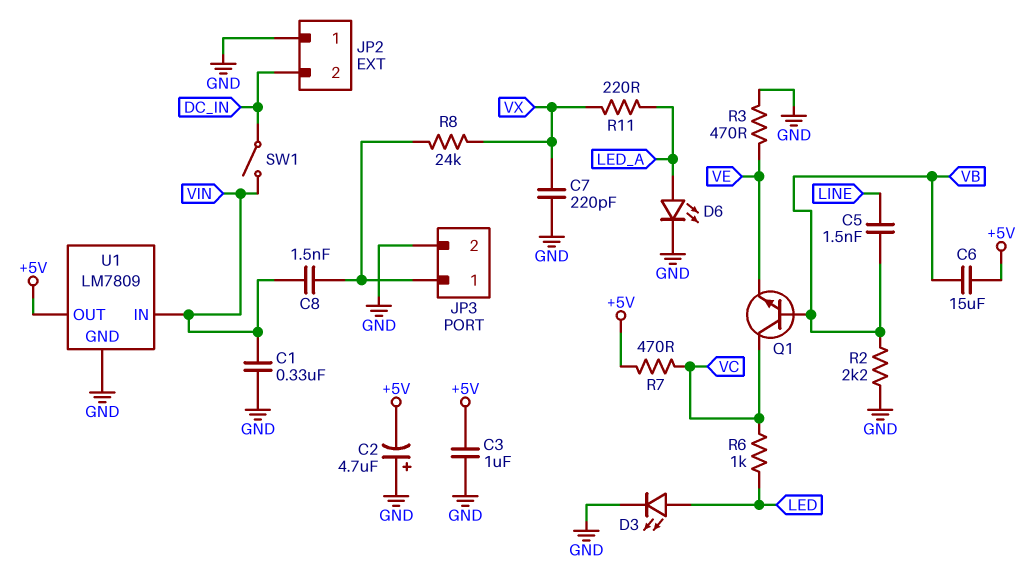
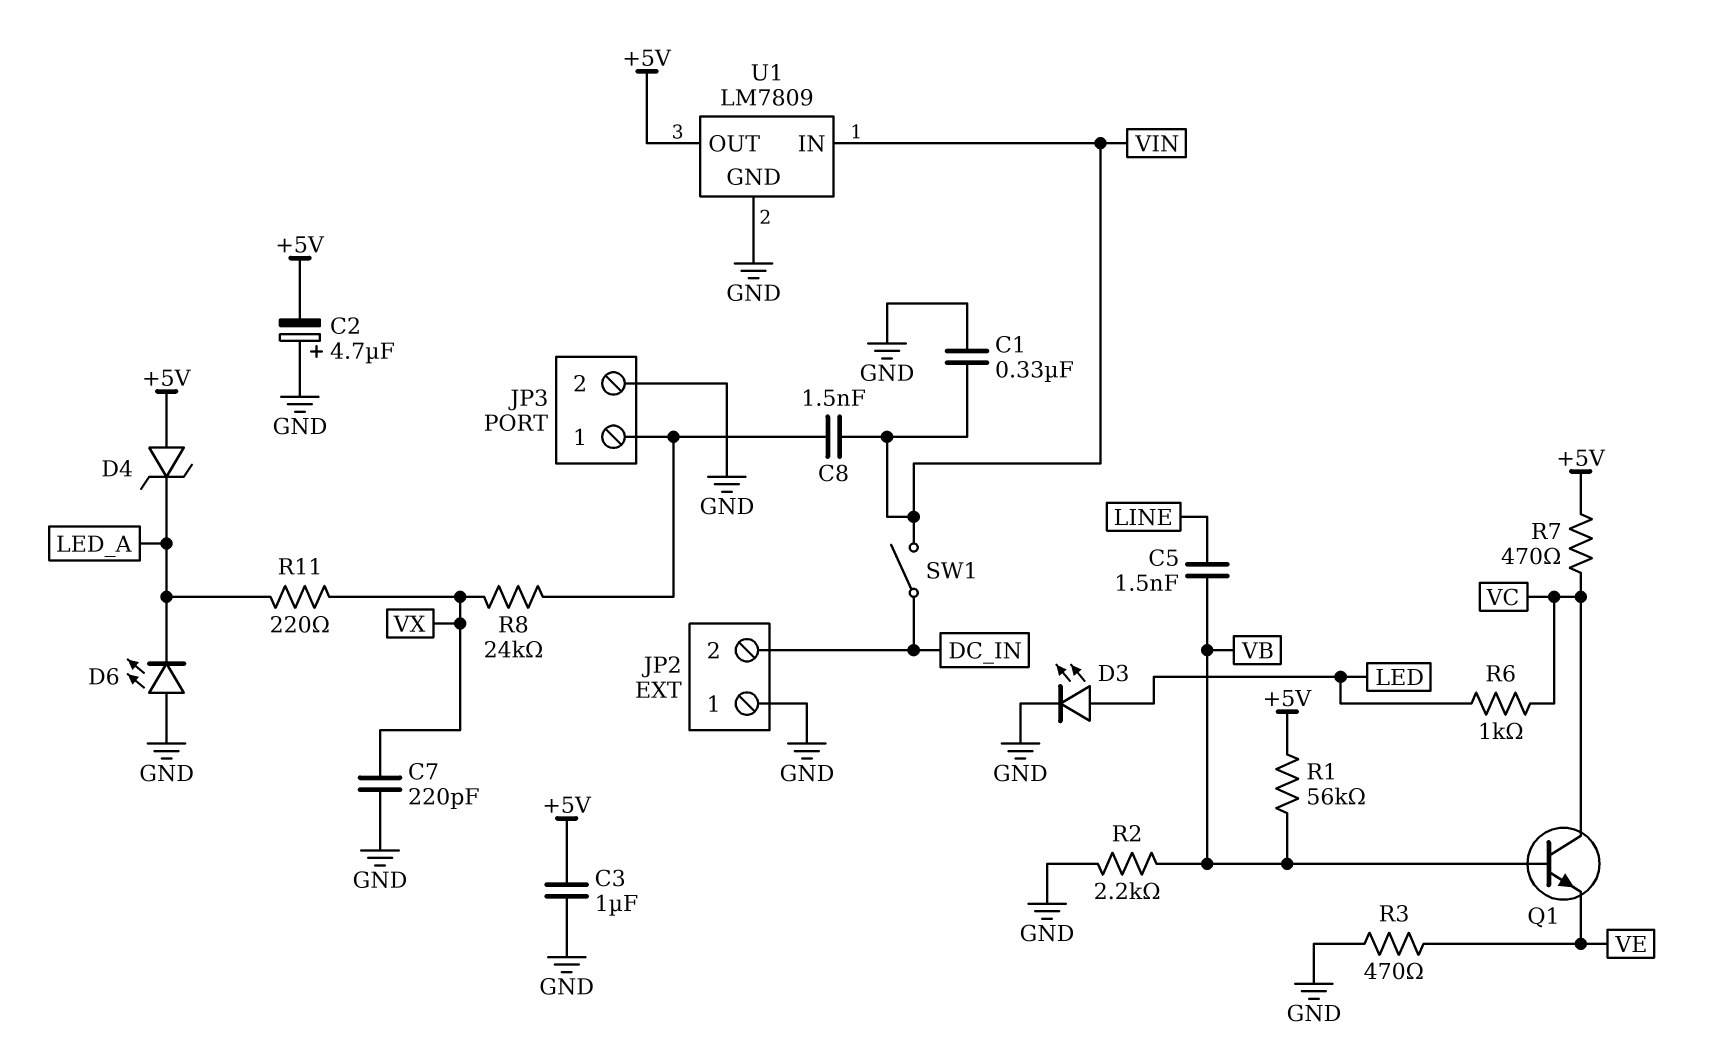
C6: 15uF (+5V, VB) -> none
D4: none -> zener (A +5V, K LED_A)
D6: LED (A LED_A, K GND) -> LED (A GND, K LED_A)
R1: none -> 56k (+5V, VB)

